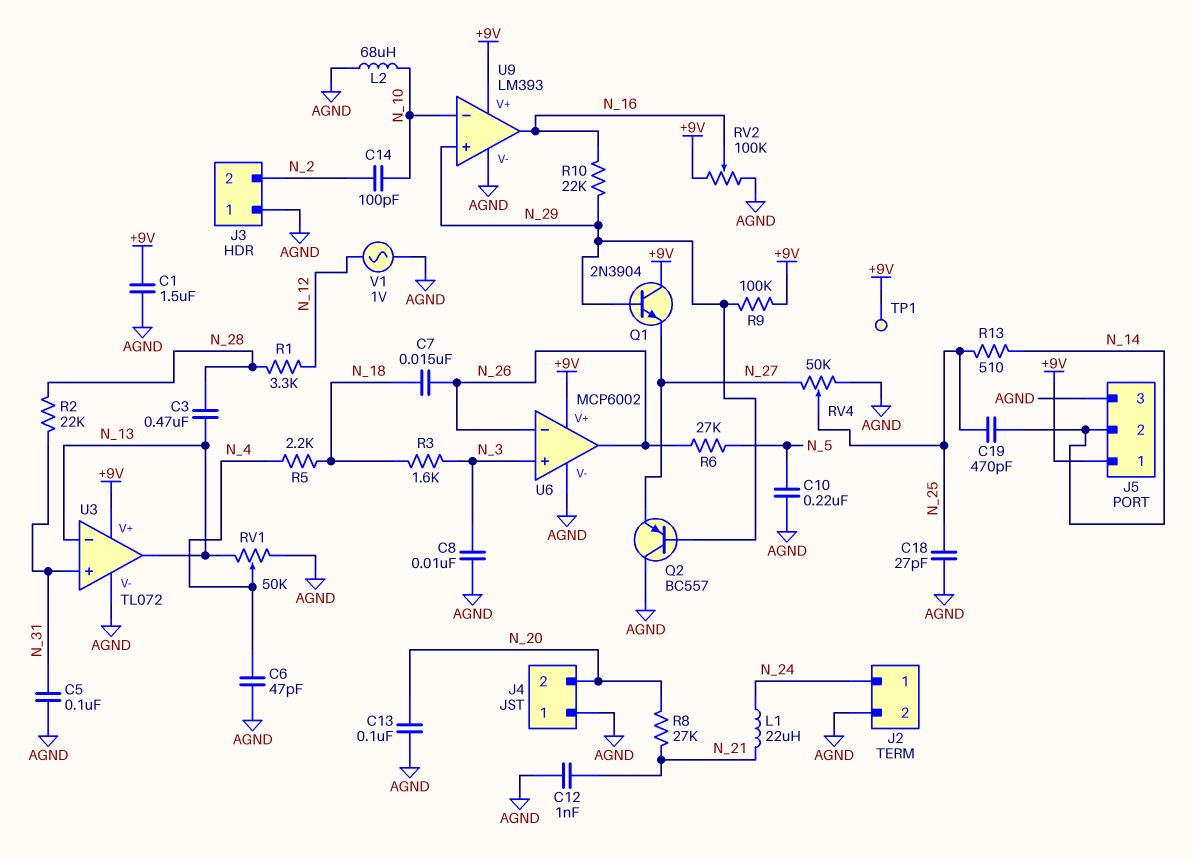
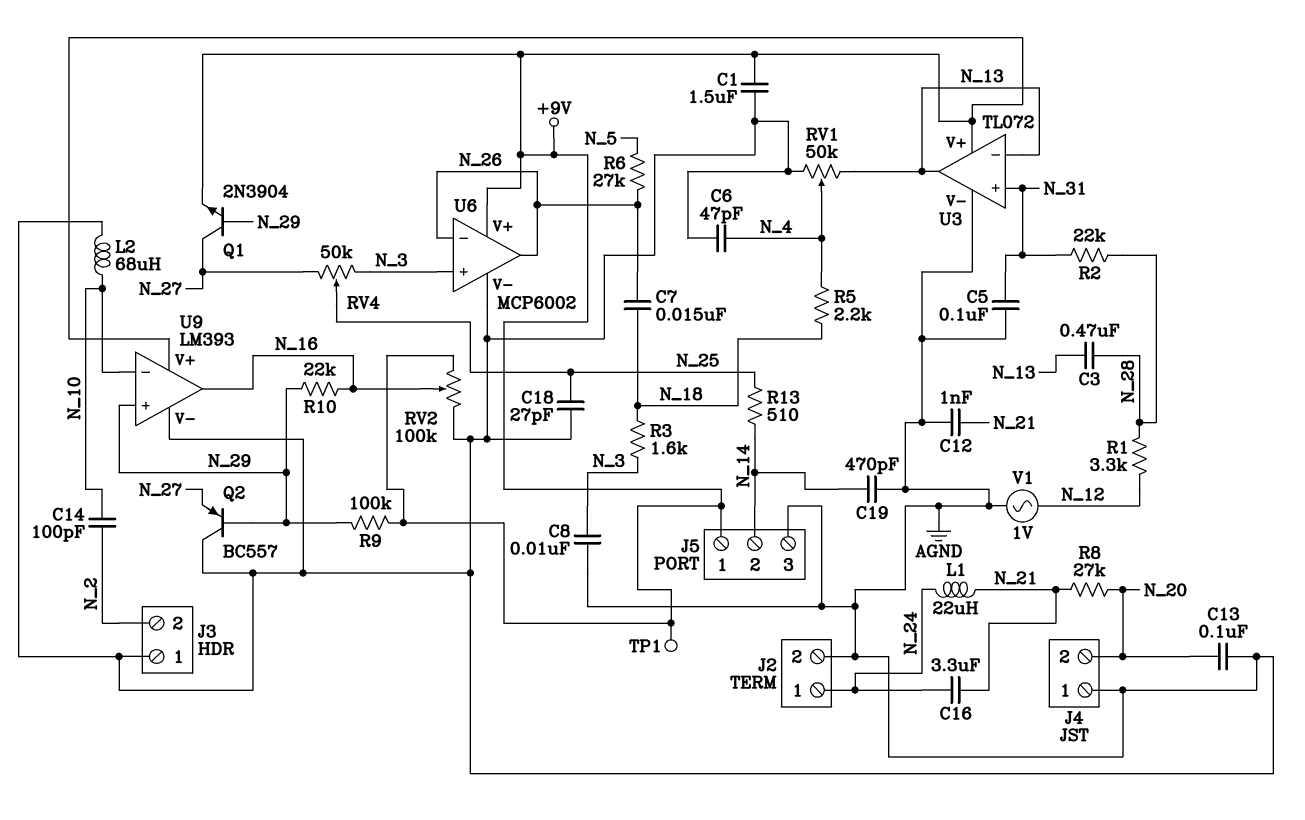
C10: 220nF (AGND, N_5) -> none
C16: none -> 3.3uF (N_21, N_24)
C19: 470pF (N_14, N_25) -> 470pF (AGND, N_14)
Q1: NPN 2N3904 (B N_29, C +9V, E N_27) -> NPN 2N3904 (B N_29, C N_27, E +9V)
RV4: 50k (AGND, N_27, wiper N_25) -> 50k (N_3, N_27, wiper N_25)

